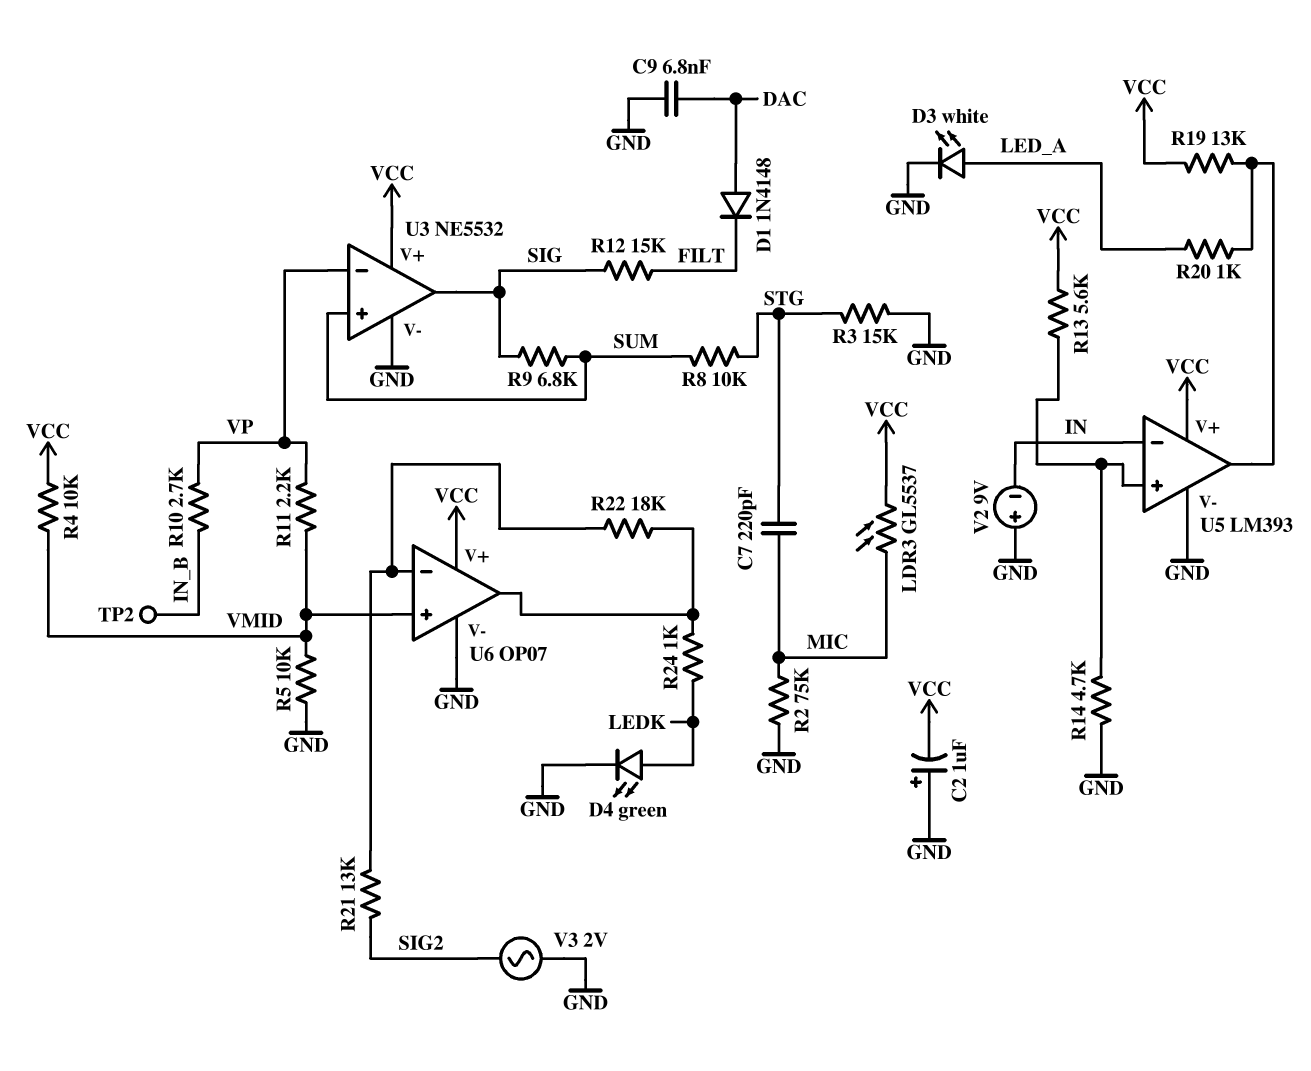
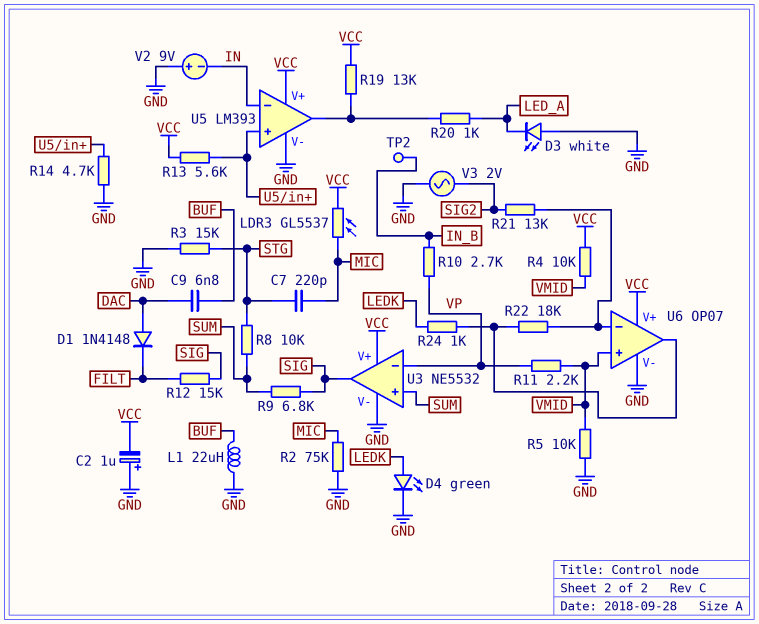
C9: 6.8nF (DAC, GND) -> 6.8nF (BUF, DAC)
D3: LED white (A LED_A, K GND) -> LED white (A GND, K LED_A)
L1: none -> 22uH (BUF, GND)

